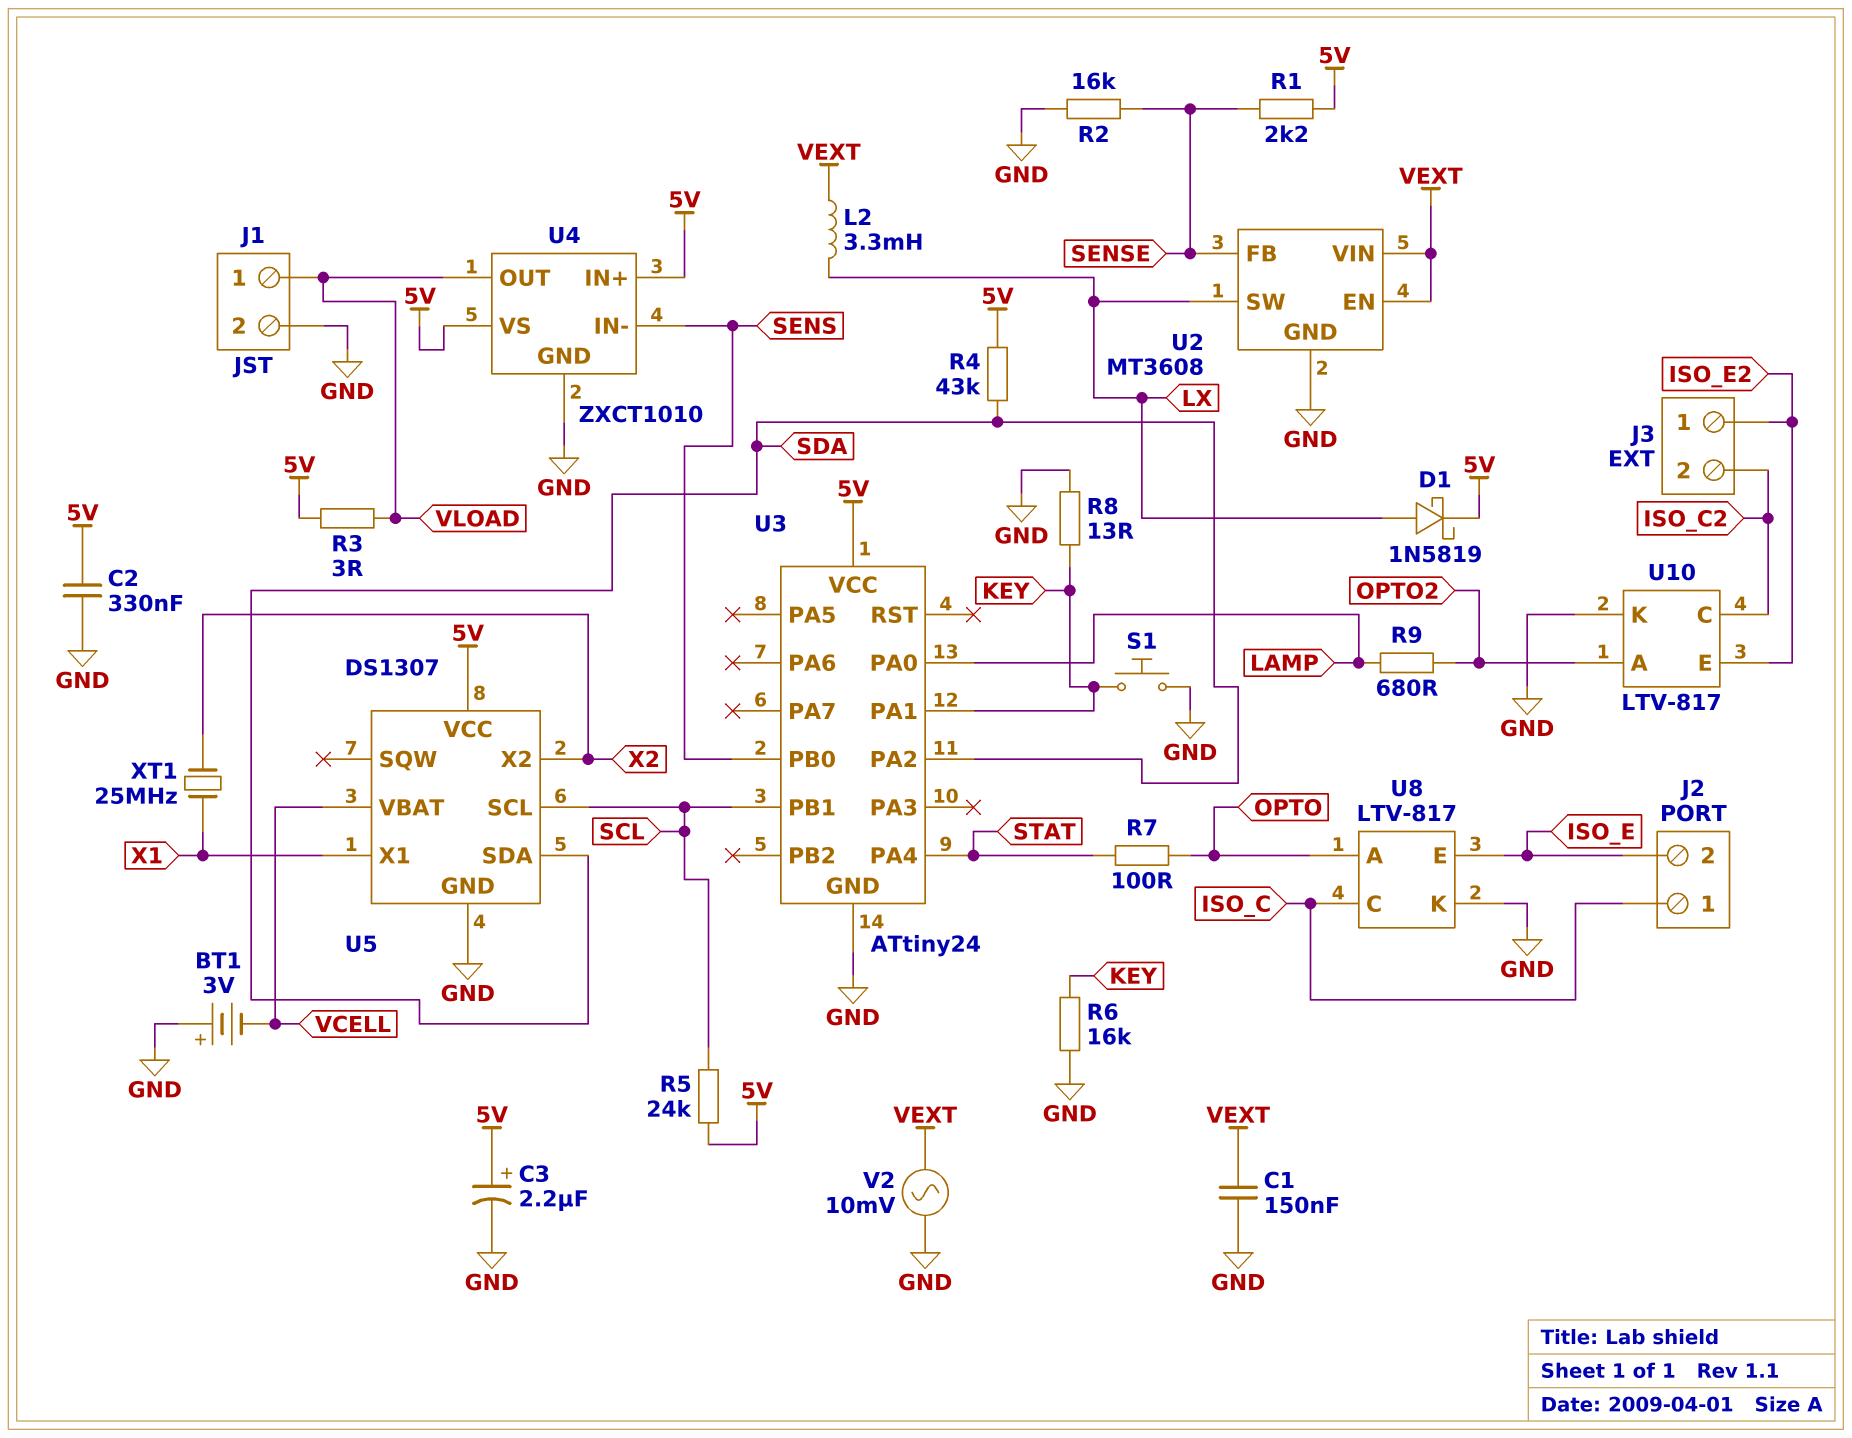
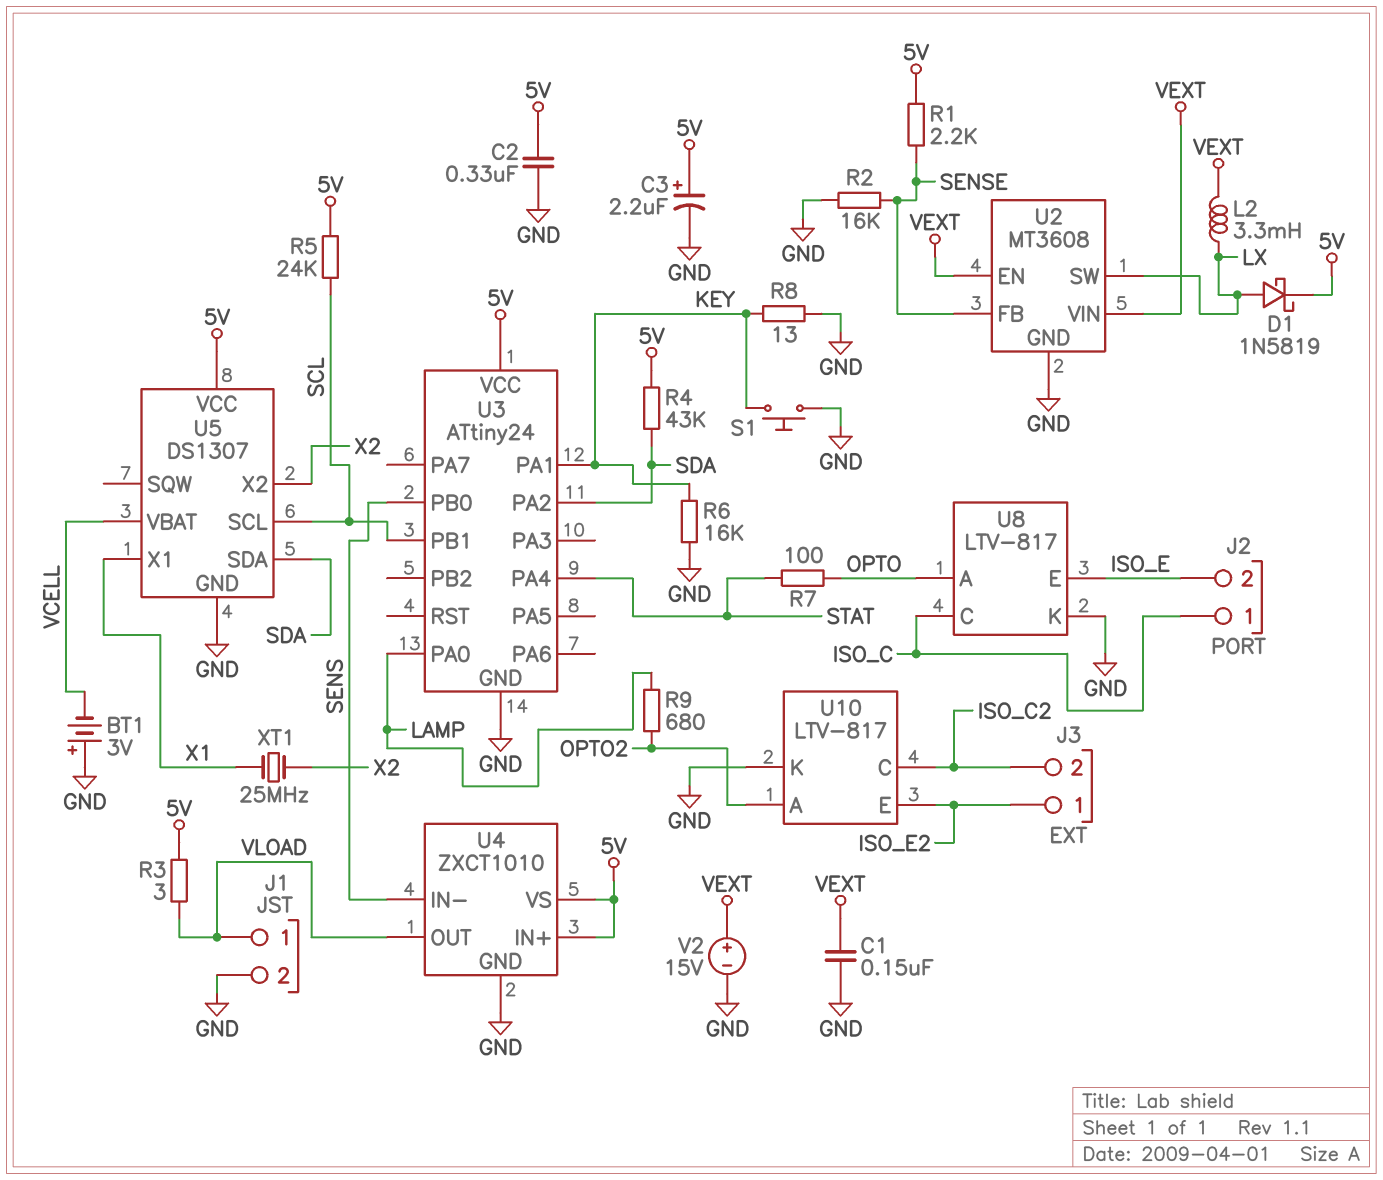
V2: AC 10mV (GND, VEXT) -> 15V (plus VEXT, minus GND)

